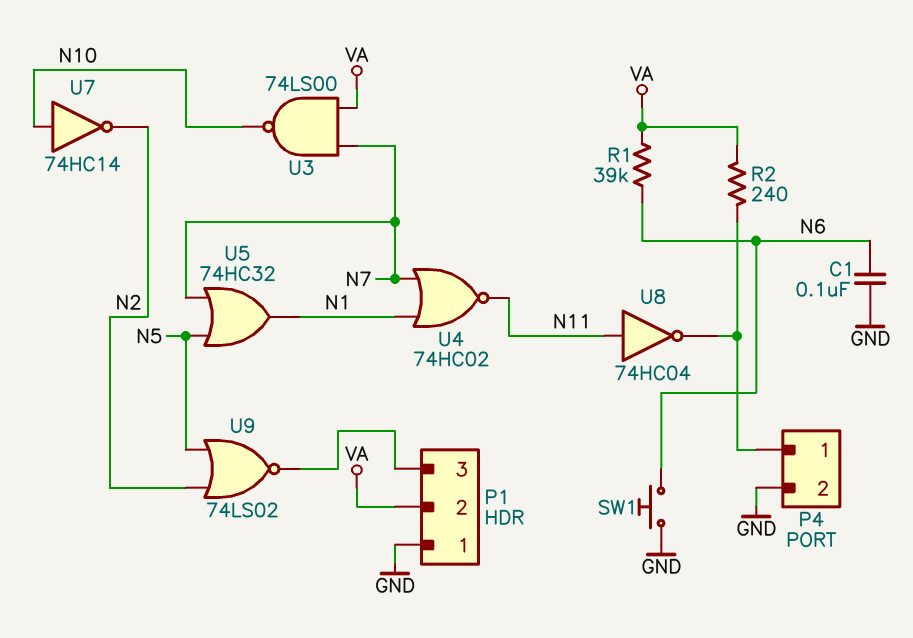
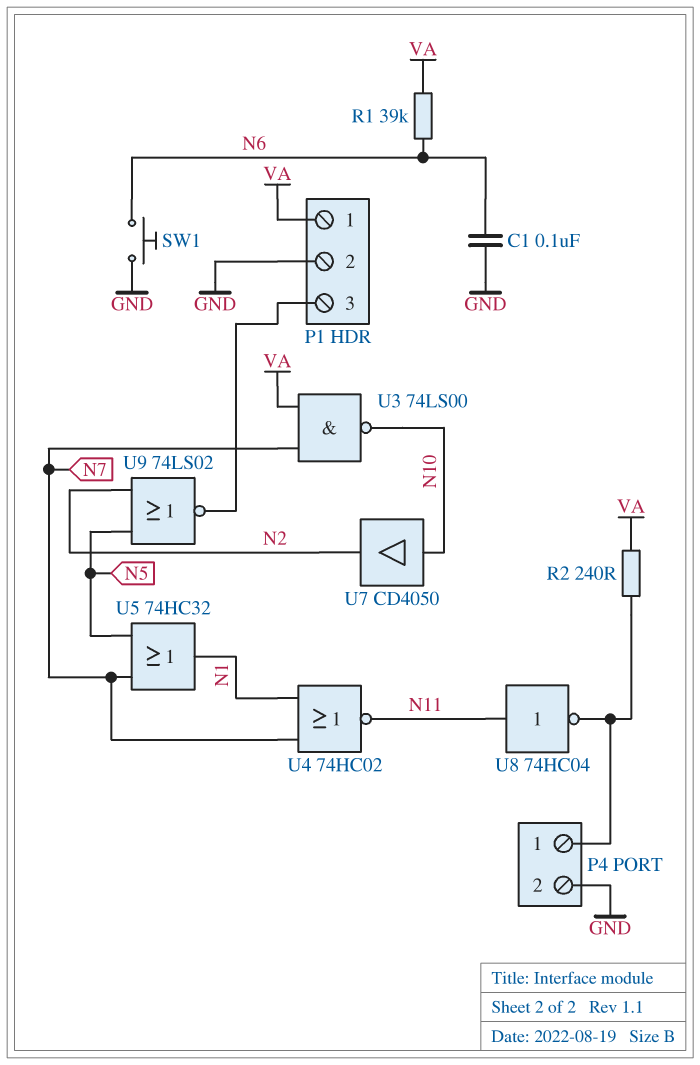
P1 pin 1: GND -> VA
P1 pin 2: VA -> GND
U7: NOT 74HC14 (in N10, out N2) -> buffer CD4050 (in N10, out N2)

